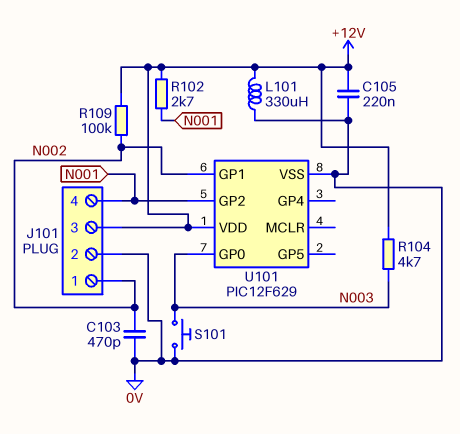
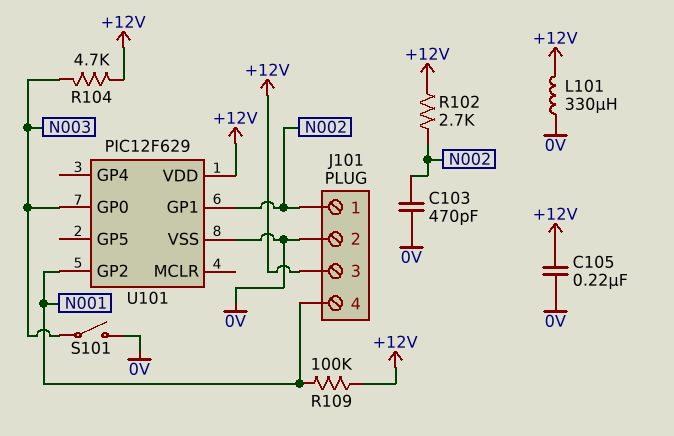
R102: 2.7k (+12V, N001) -> 2.7k (+12V, N002)
R109: 100k (+12V, N002) -> 100k (+12V, N001)
S101: button (0V, N003) -> switch (0V, N003)

